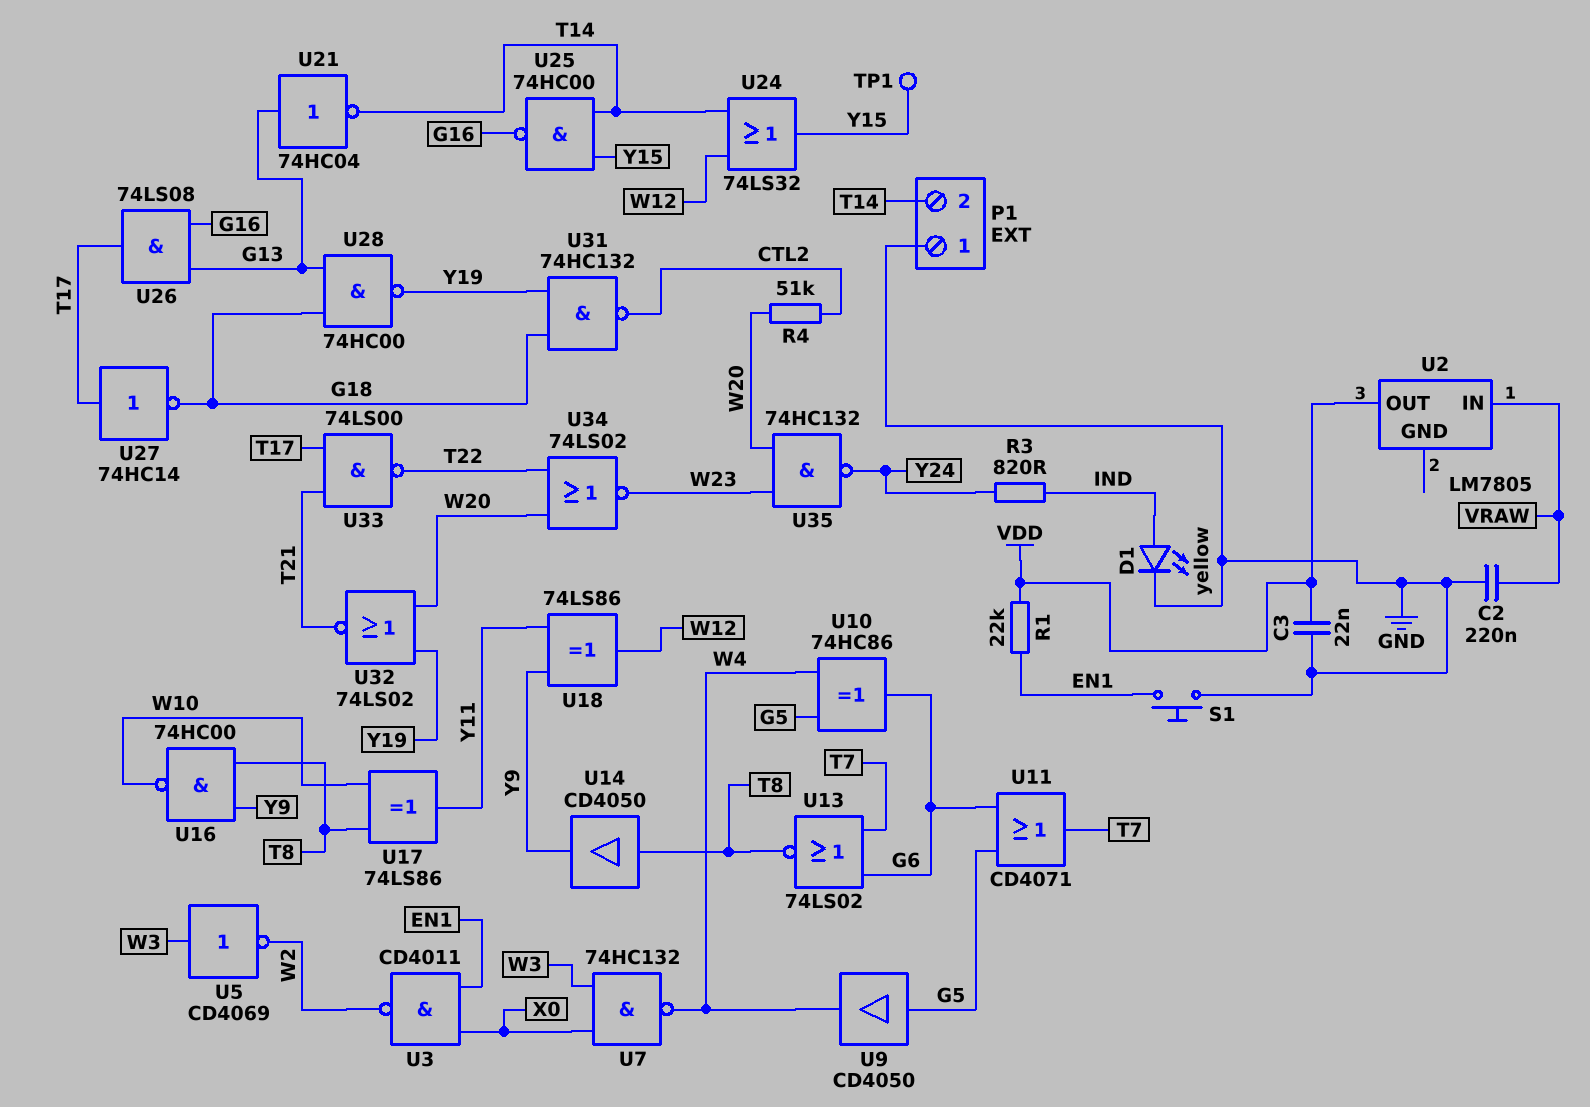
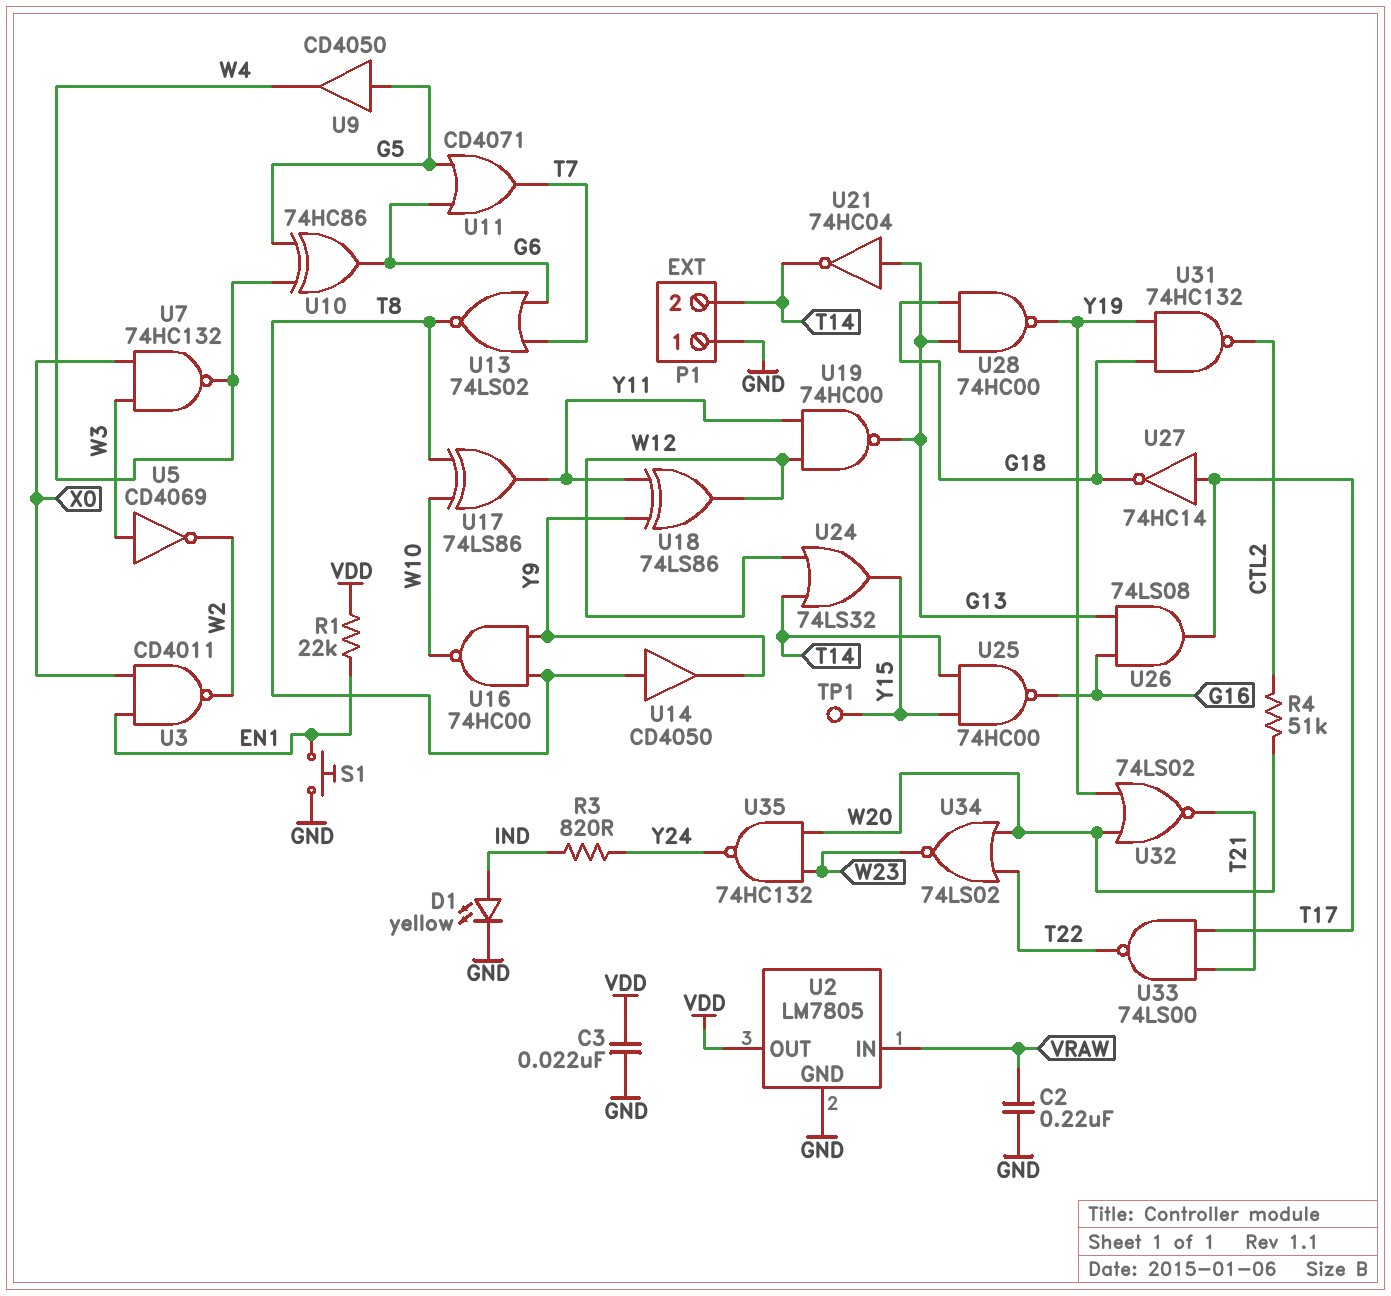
U2 pin GND: none -> GND
U19: none -> NAND 74HC00 (in W12, in Y11, out G13)

